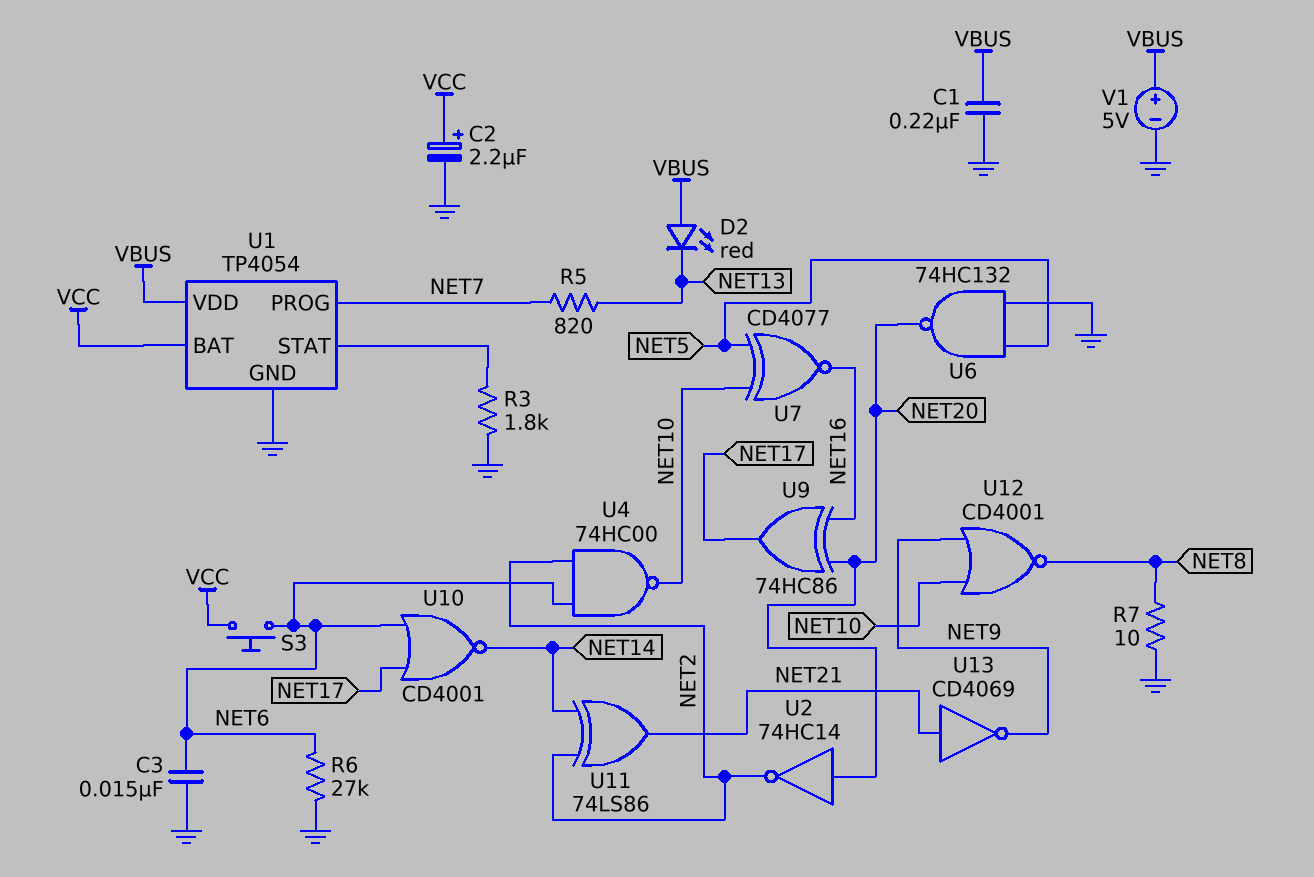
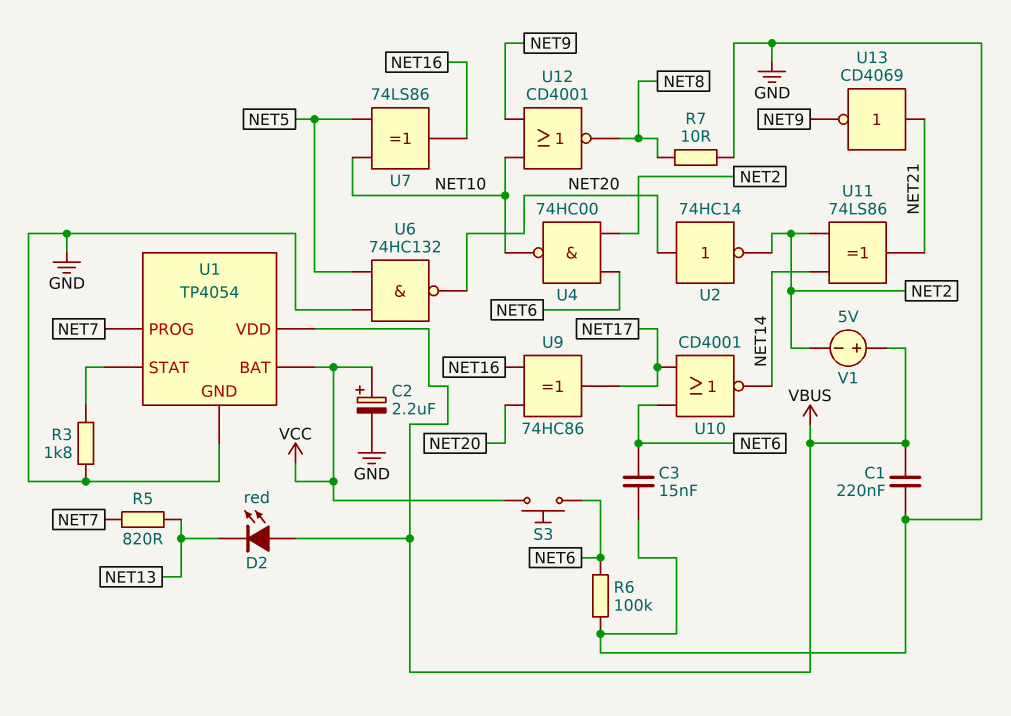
R6: 27k (GND, NET6) -> 100k (GND, NET6)
U7: XNOR CD4077 (in NET5, in NET10, out NET16) -> XOR 74LS86 (in NET5, in NET10, out NET16)
V1: 5V (plus VBUS, minus GND) -> 5V (plus VBUS, minus NET2)

